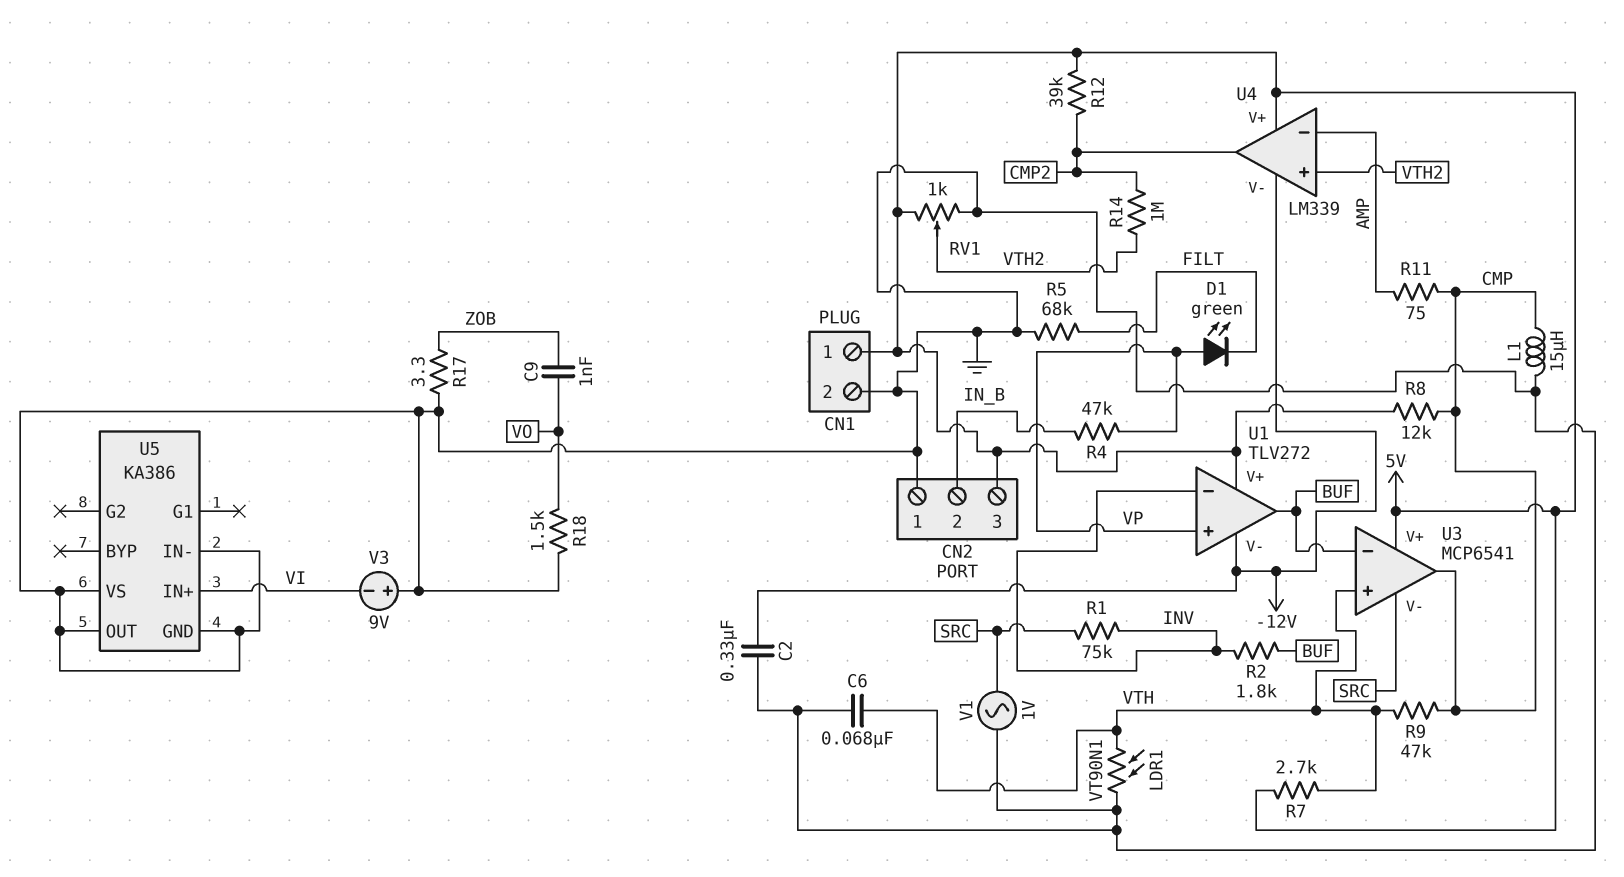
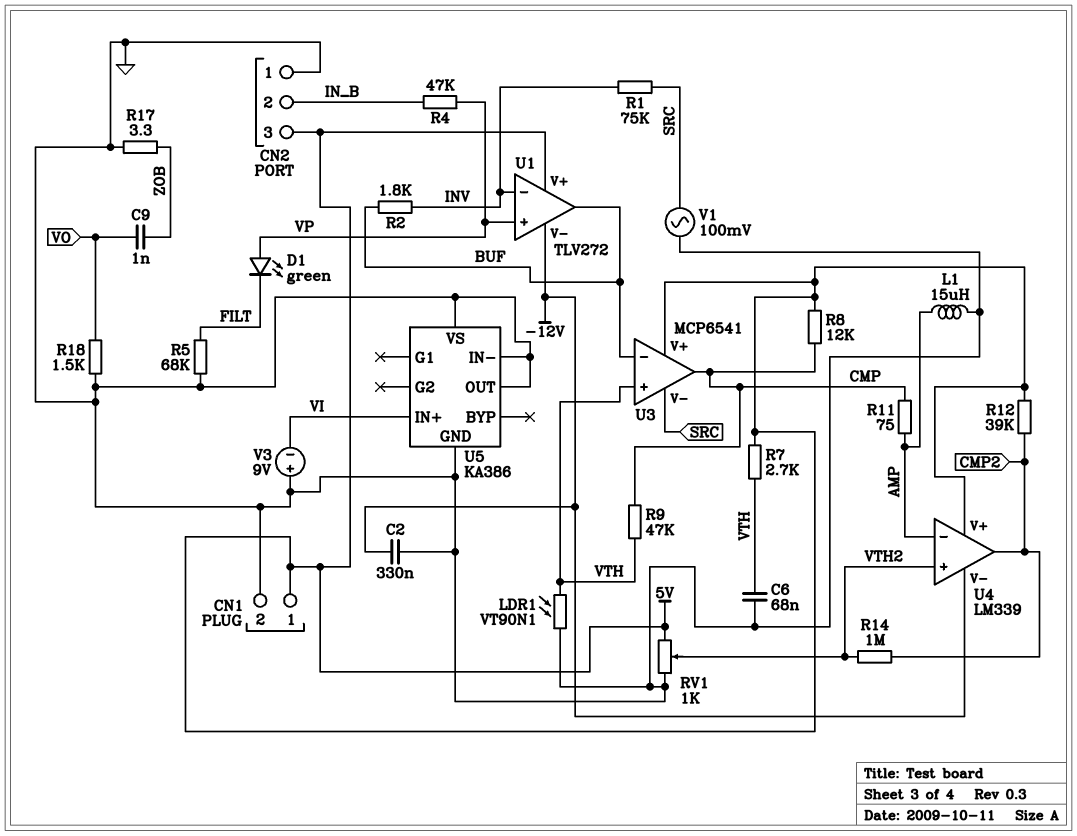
L1: 15uH (CMP, GND) -> 15uH (AMP, GND)
V1: AC 1V (GND, SRC) -> AC 100mV (GND, SRC)

